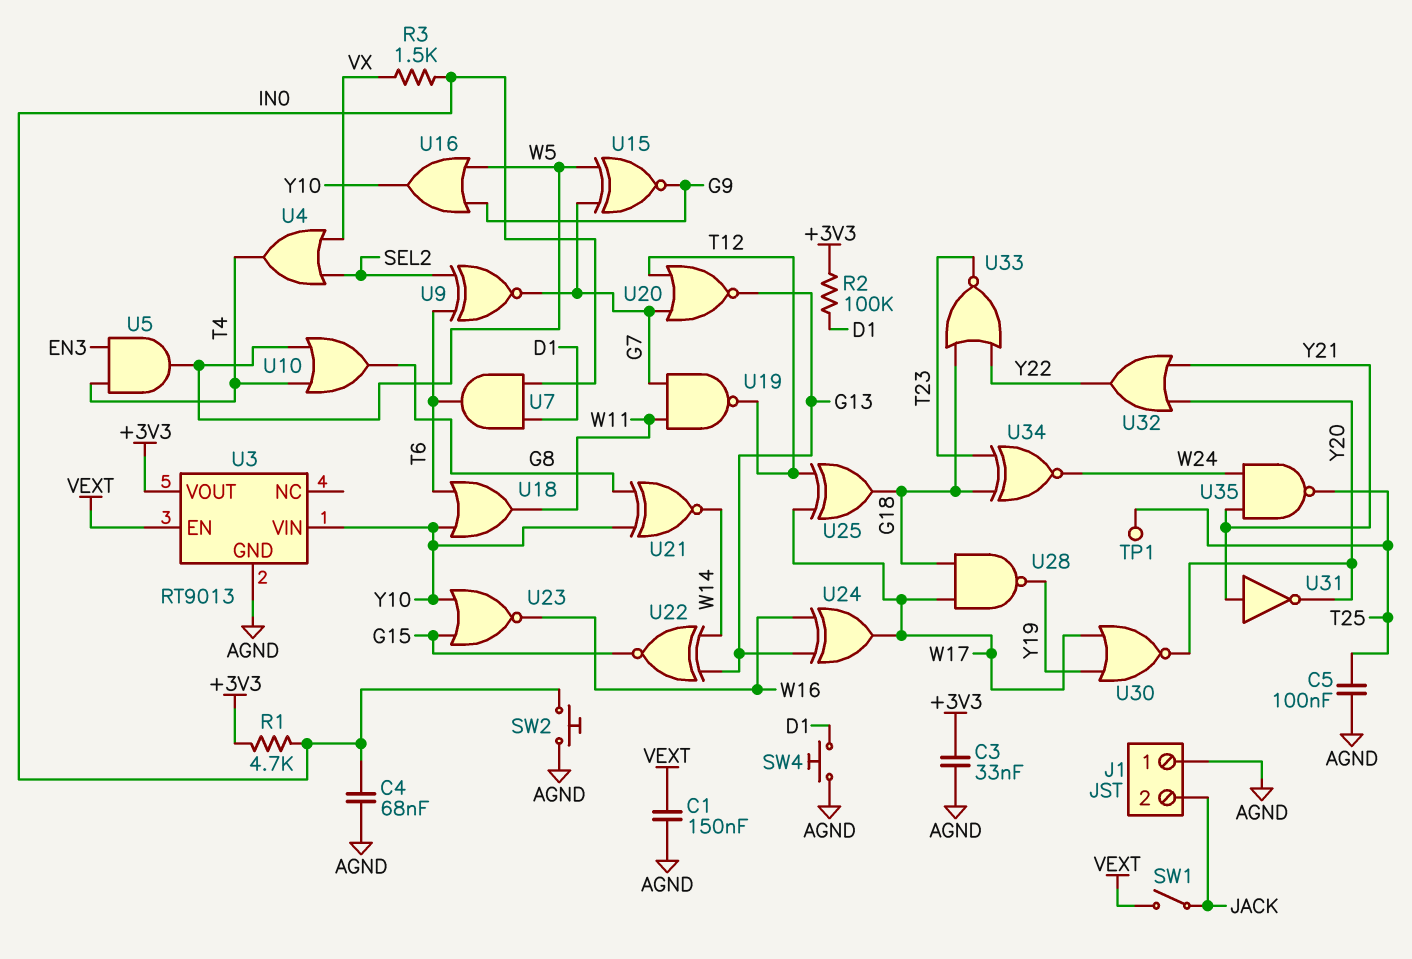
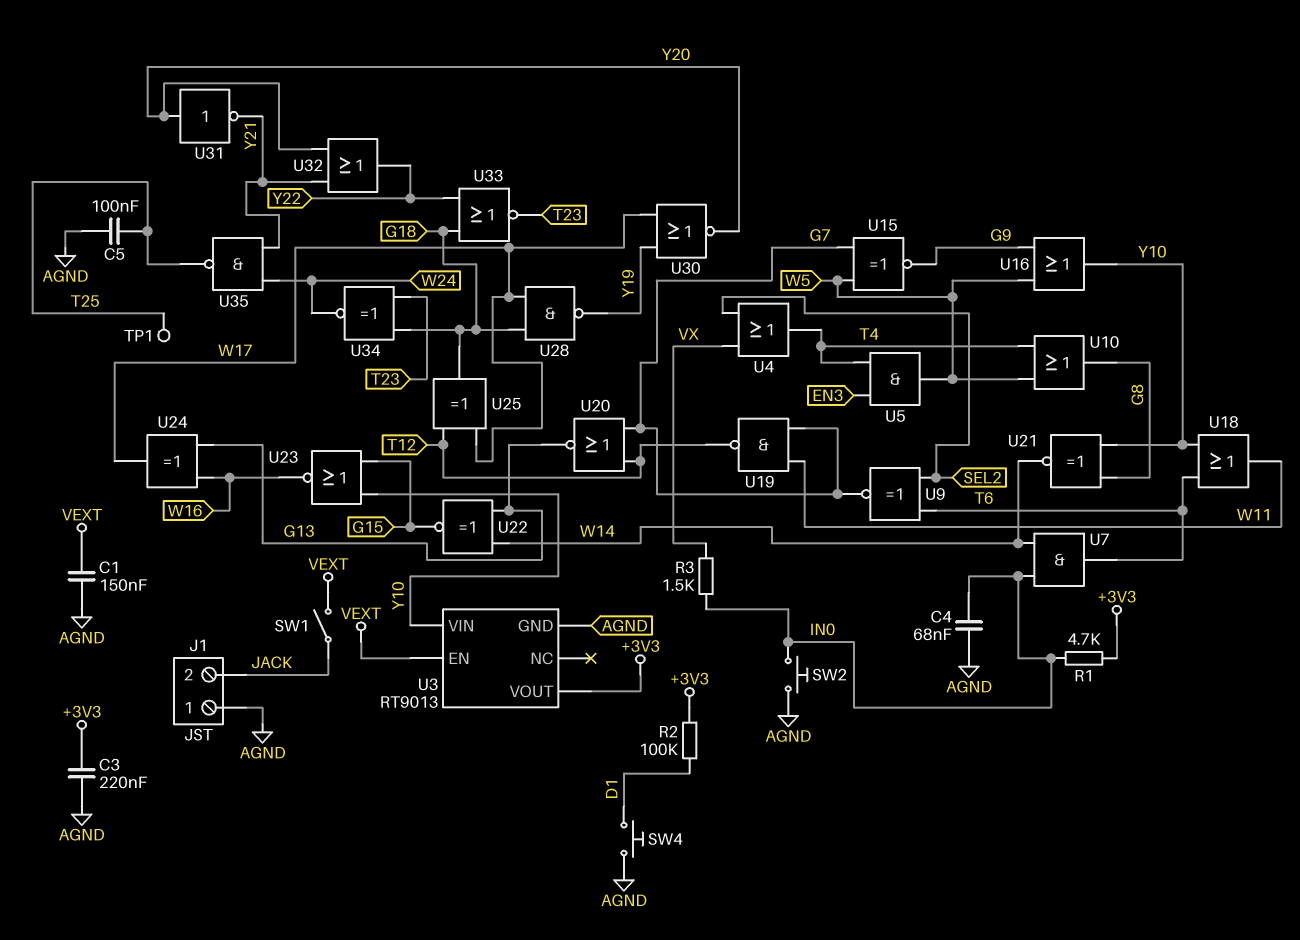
C3: 33nF (+3V3, AGND) -> 220nF (+3V3, AGND)
U7: AND (in D1, in IN0, out T6) -> AND (in IN0, in W14, out T6)
U31: NOT (in Y21, out Y20) -> NOT (in Y20, out Y21)

